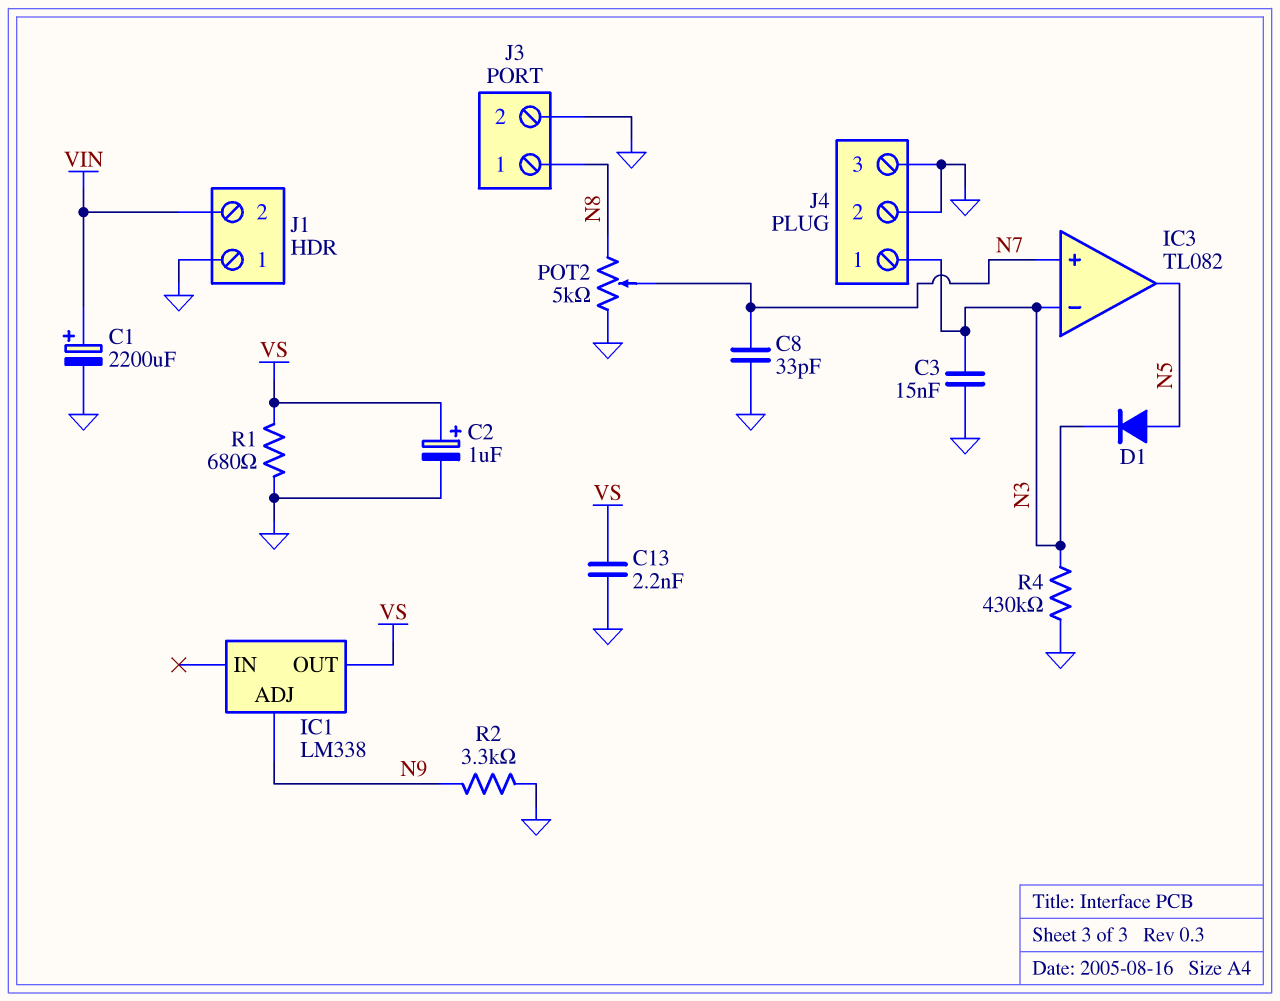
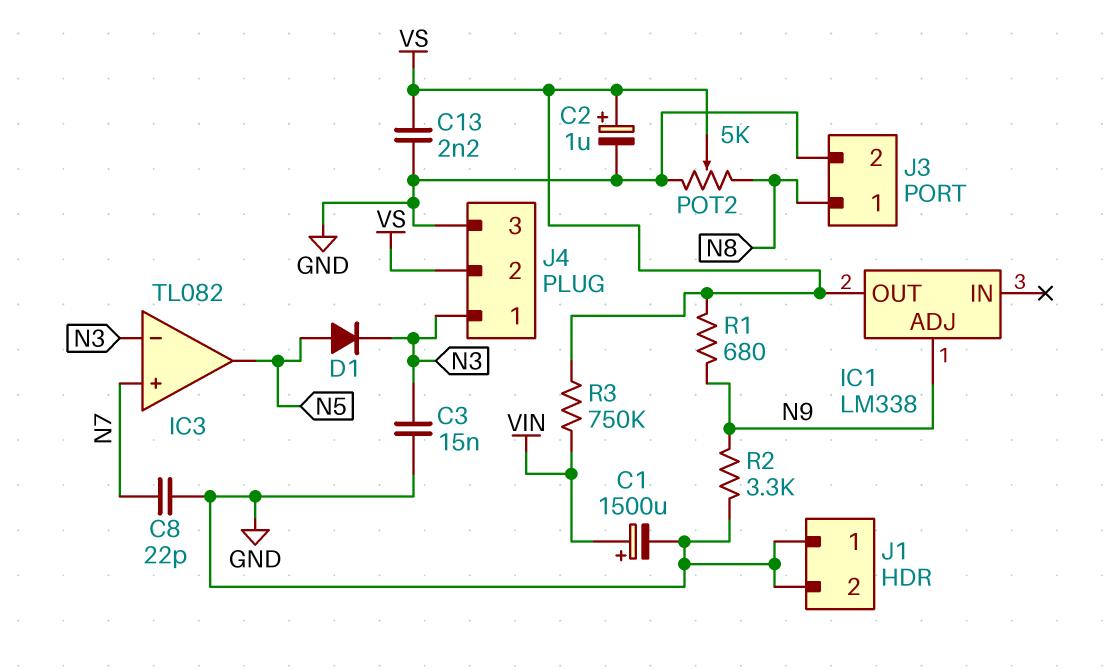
C1: 2200uF (plus VIN, minus GND) -> 1500uF (plus VIN, minus GND)
C8: 33pF (GND, N7) -> 22pF (GND, N7)
J1 pin 2: VIN -> GND
J4 pin 2: GND -> VS
POT2: 5k (GND, N8, wiper N7) -> 5k (GND, N8, wiper VS)
R1: 680 (GND, VS) -> 680 (N9, VS)
R3: none -> 750k (VIN, VS)
R4: 430k (GND, N3) -> none

